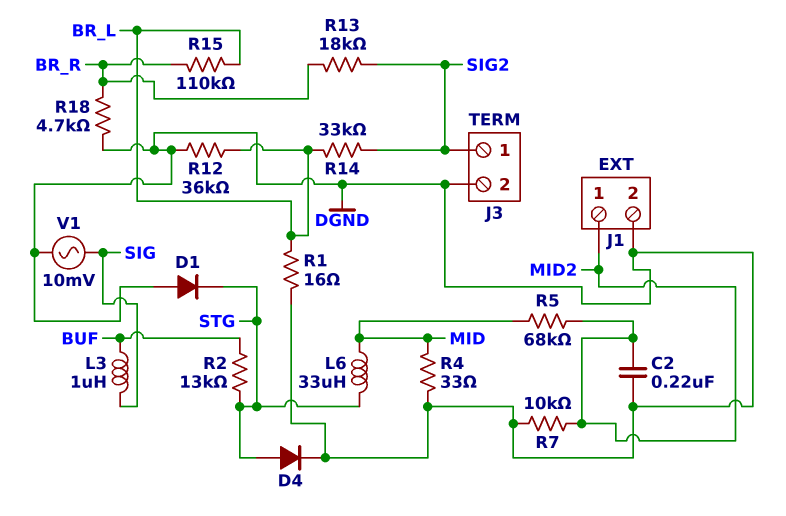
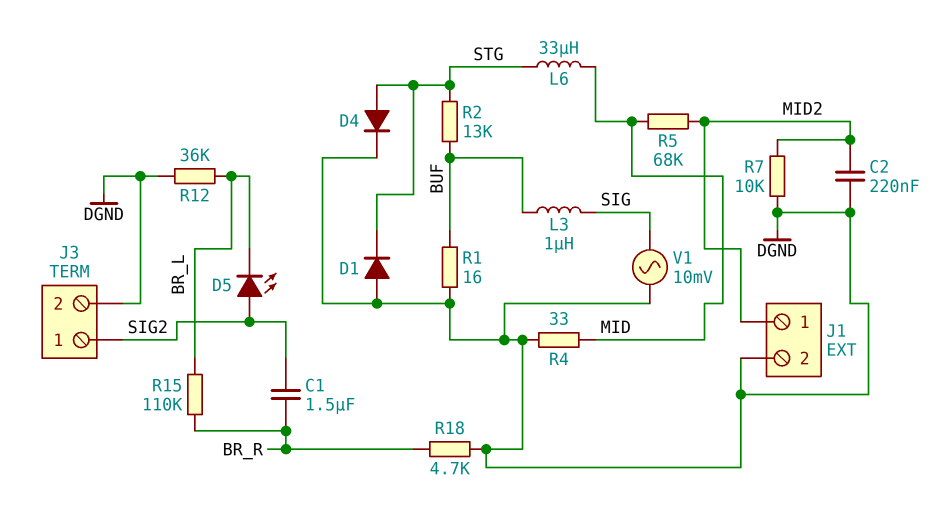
C1: none -> 1.5uF (BR_R, SIG2)
D5: none -> LED (A SIG2, K BR_L)
R1: 16 (BR_L, DGND) -> 16 (BUF, DGND)
R13: 18k (BR_R, SIG2) -> none
R14: 33k (BR_L, SIG2) -> none

